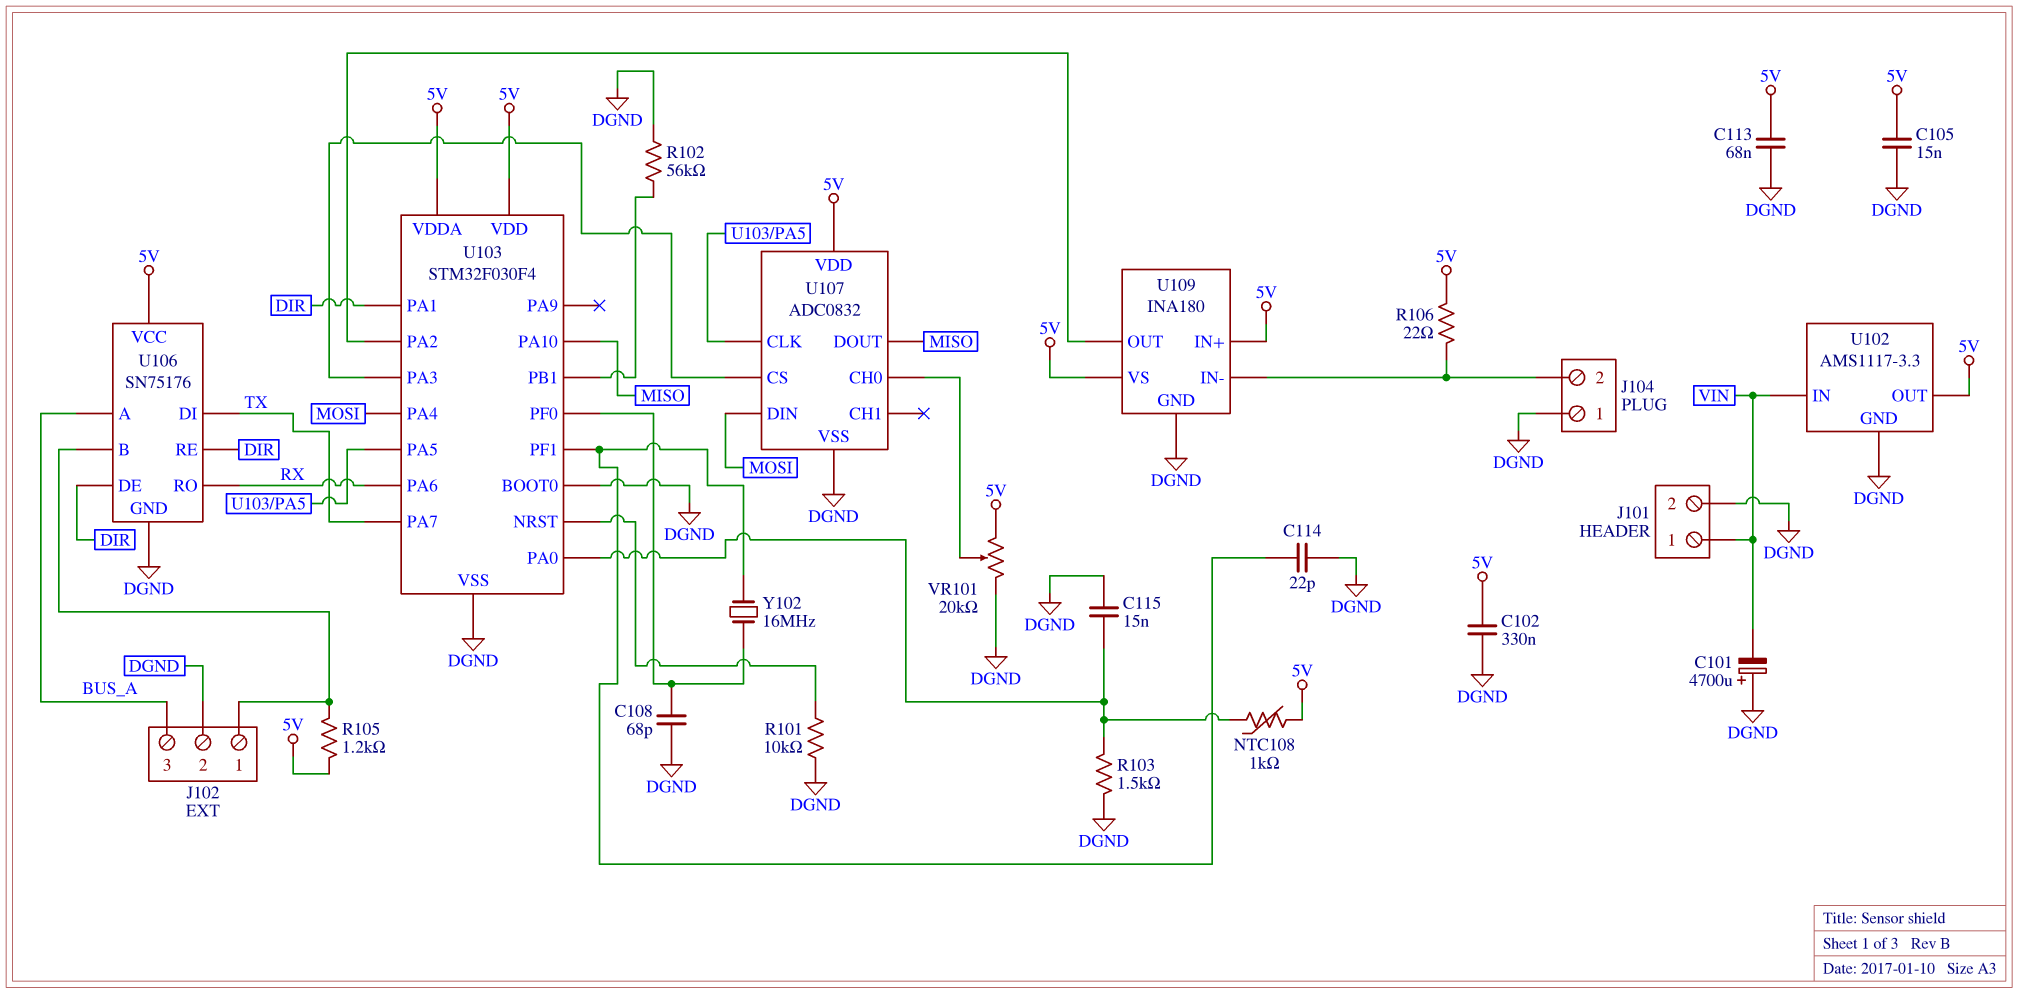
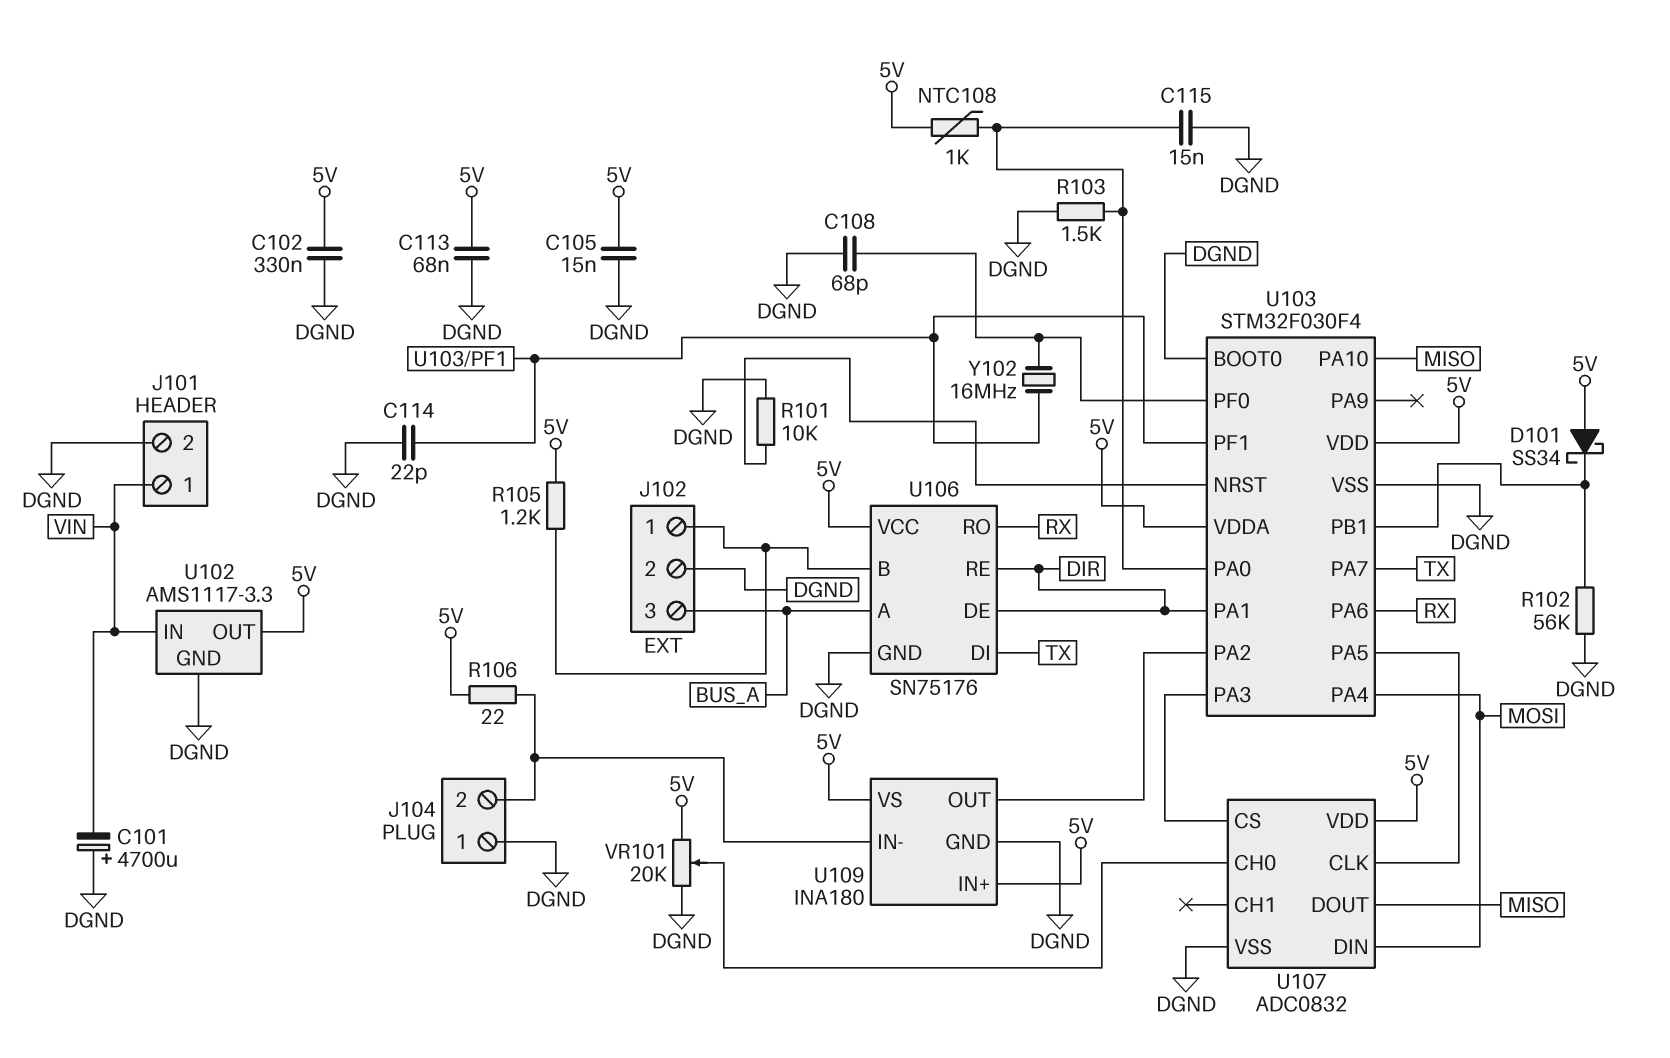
D101: none -> schottky SS34 (A 5V, K U103/PB1)

